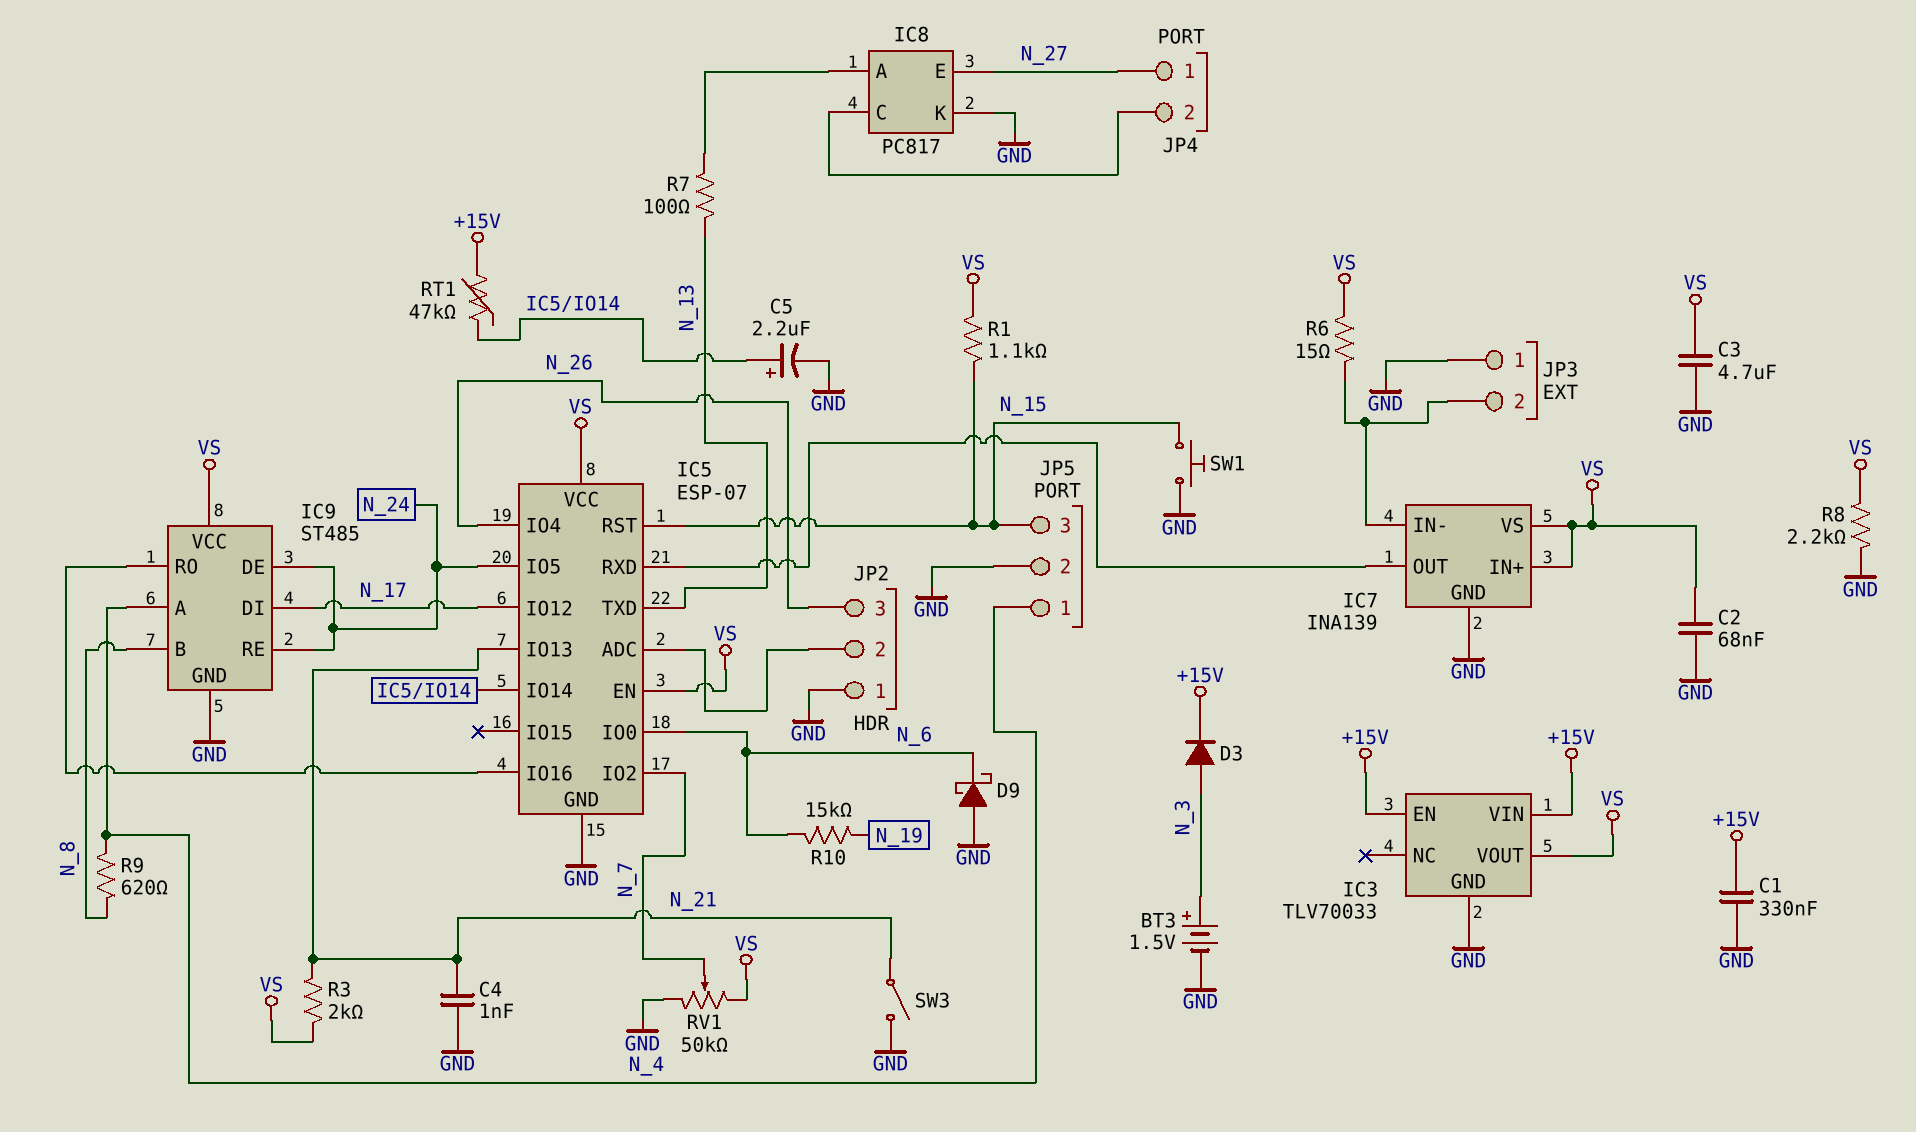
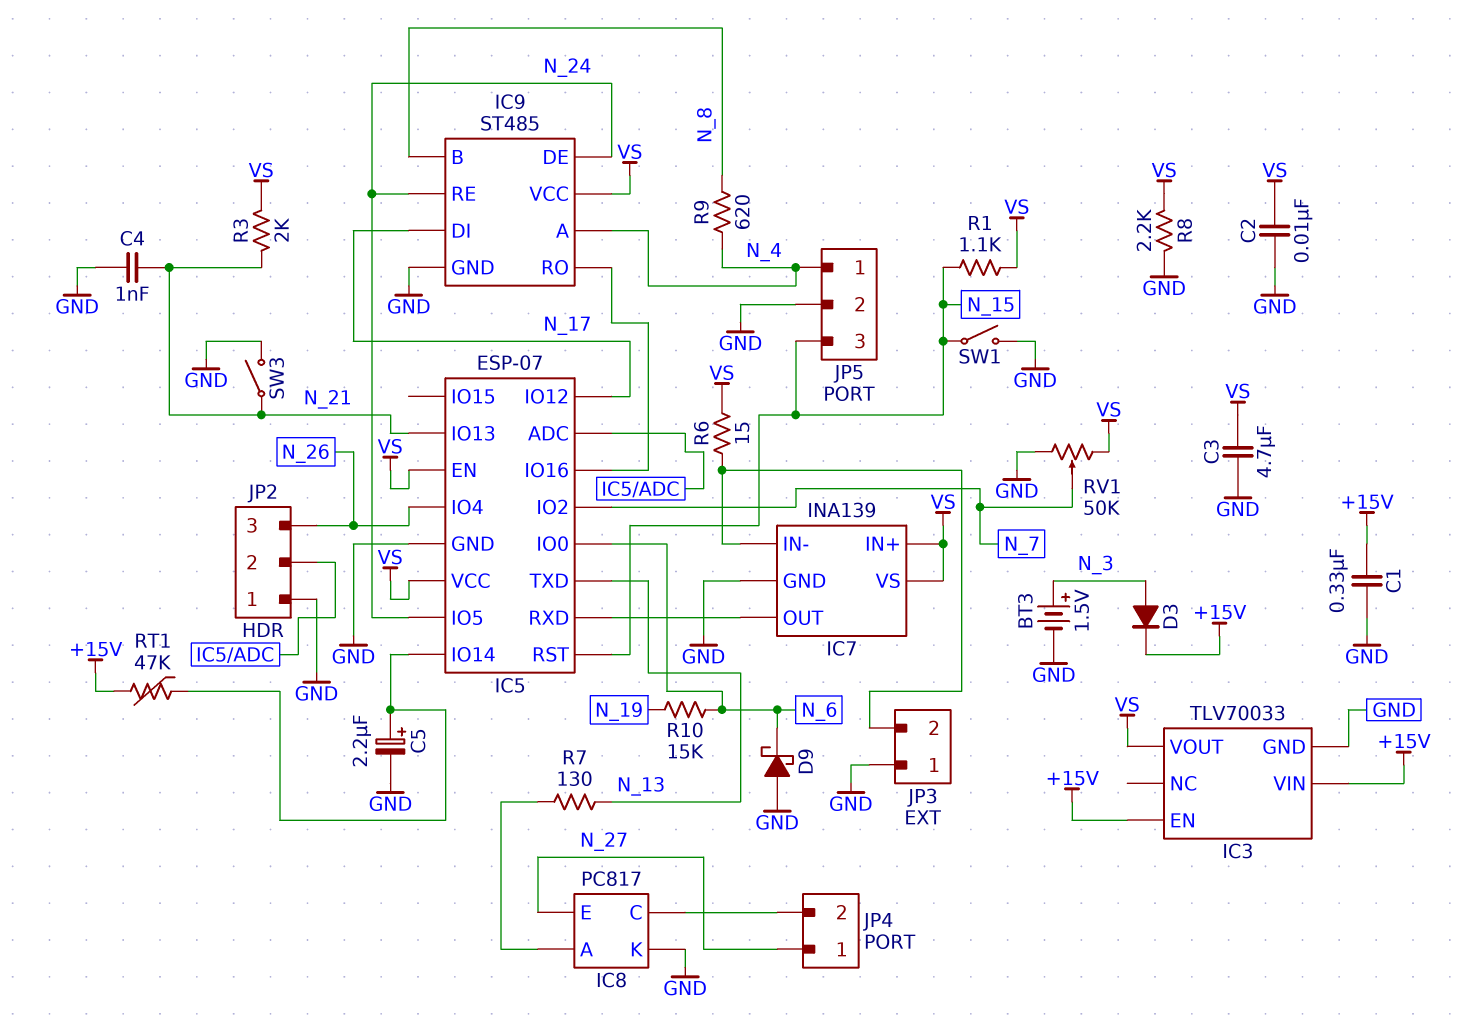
C2: 68nF (GND, VS) -> 10nF (GND, VS)
R7: 100 (IC8/A, N_13) -> 130 (IC8/A, N_13)
SW1: button (GND, N_15) -> switch (GND, N_15)

